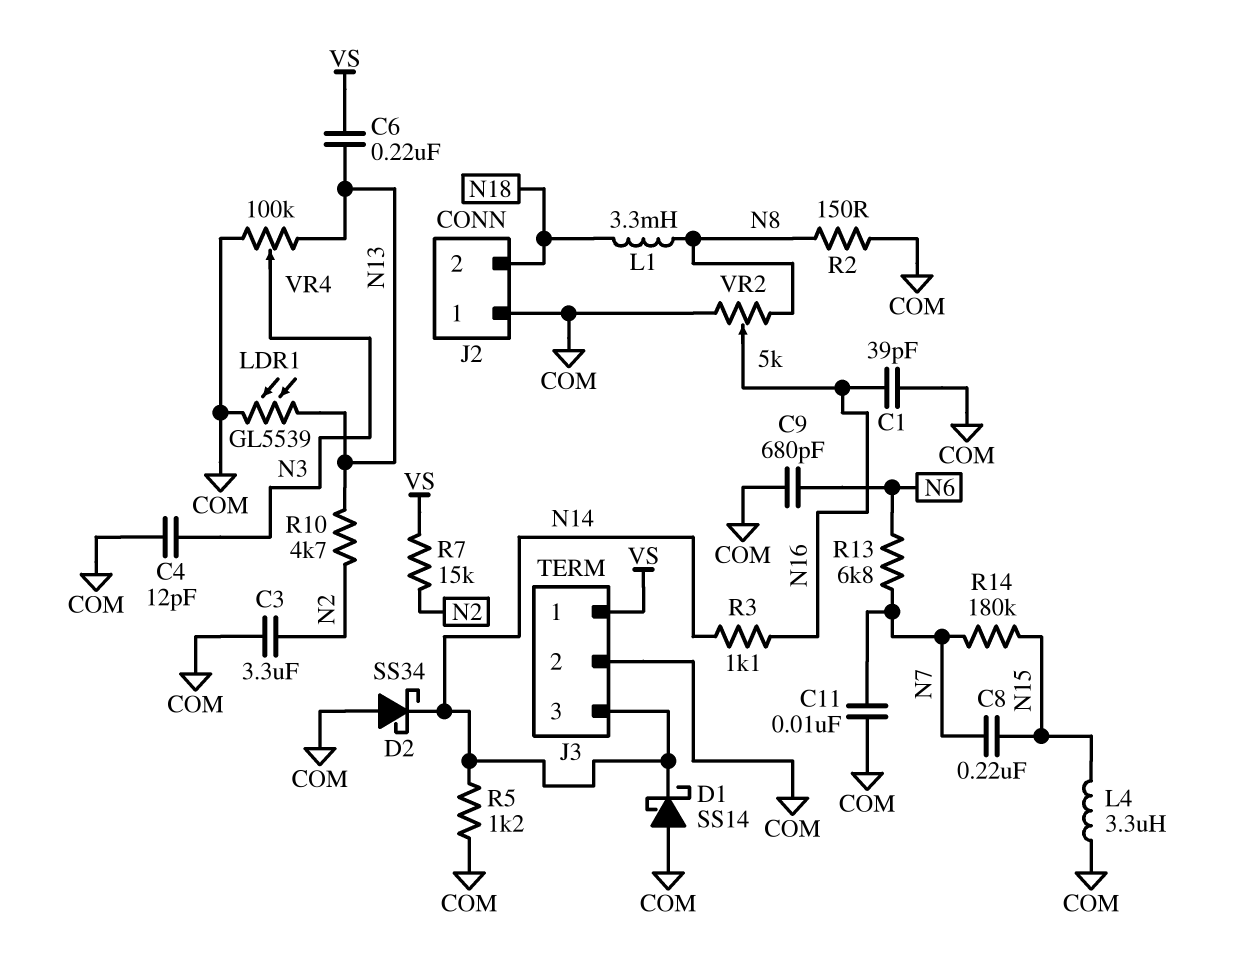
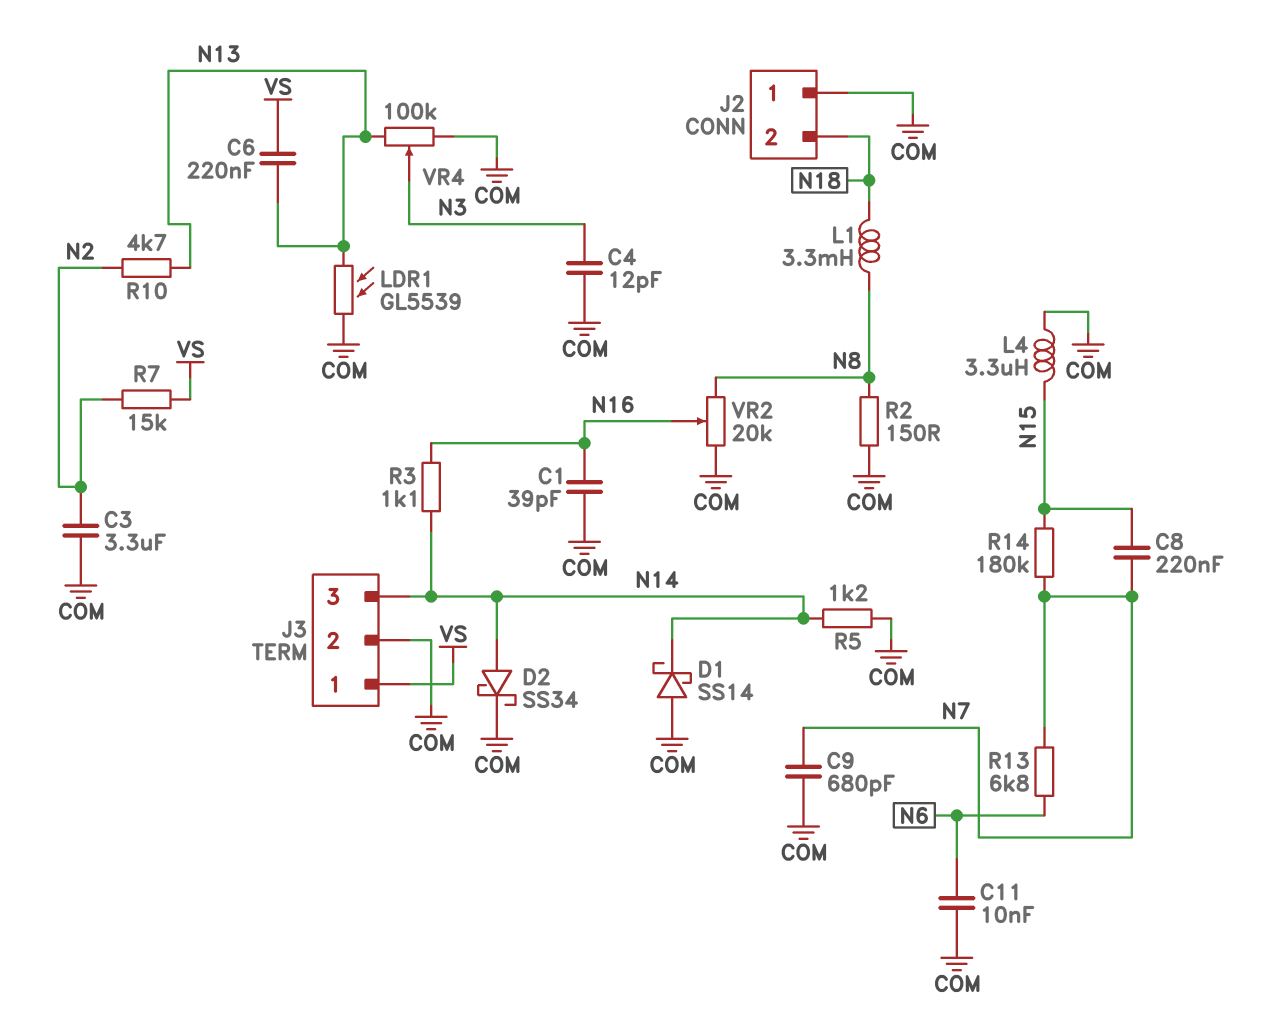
C9: 680pF (COM, N6) -> 680pF (COM, N7)
C11: 10nF (COM, N7) -> 10nF (COM, N6)
D2: schottky SS34 (A COM, K N14) -> schottky SS34 (A N14, K COM)
VR2: 5k (COM, N8, wiper N16) -> 20k (COM, N8, wiper N16)

